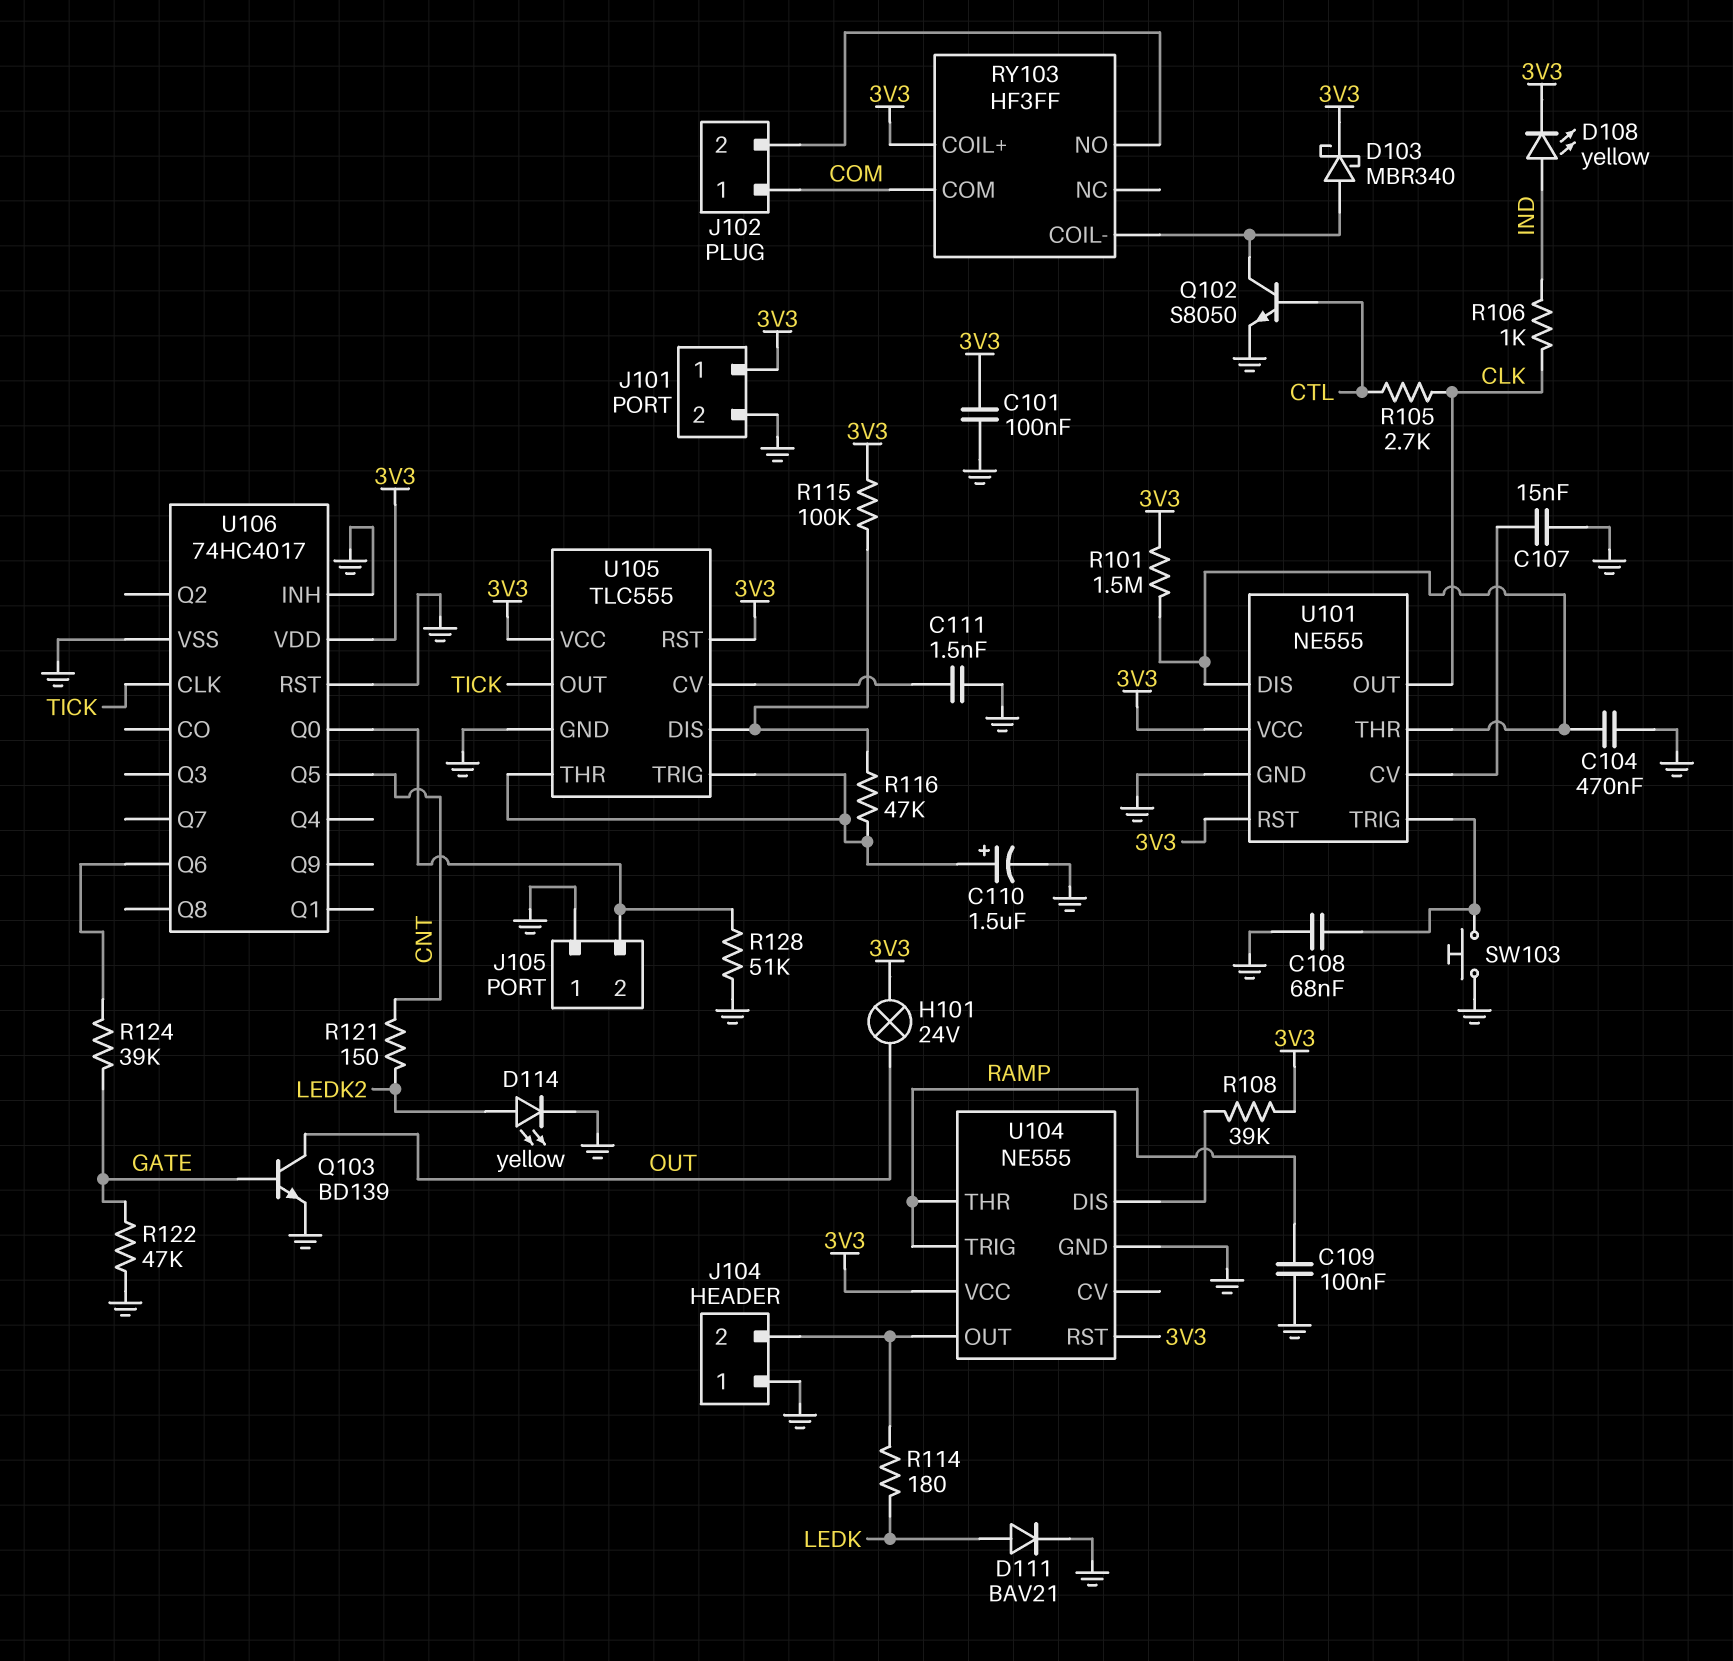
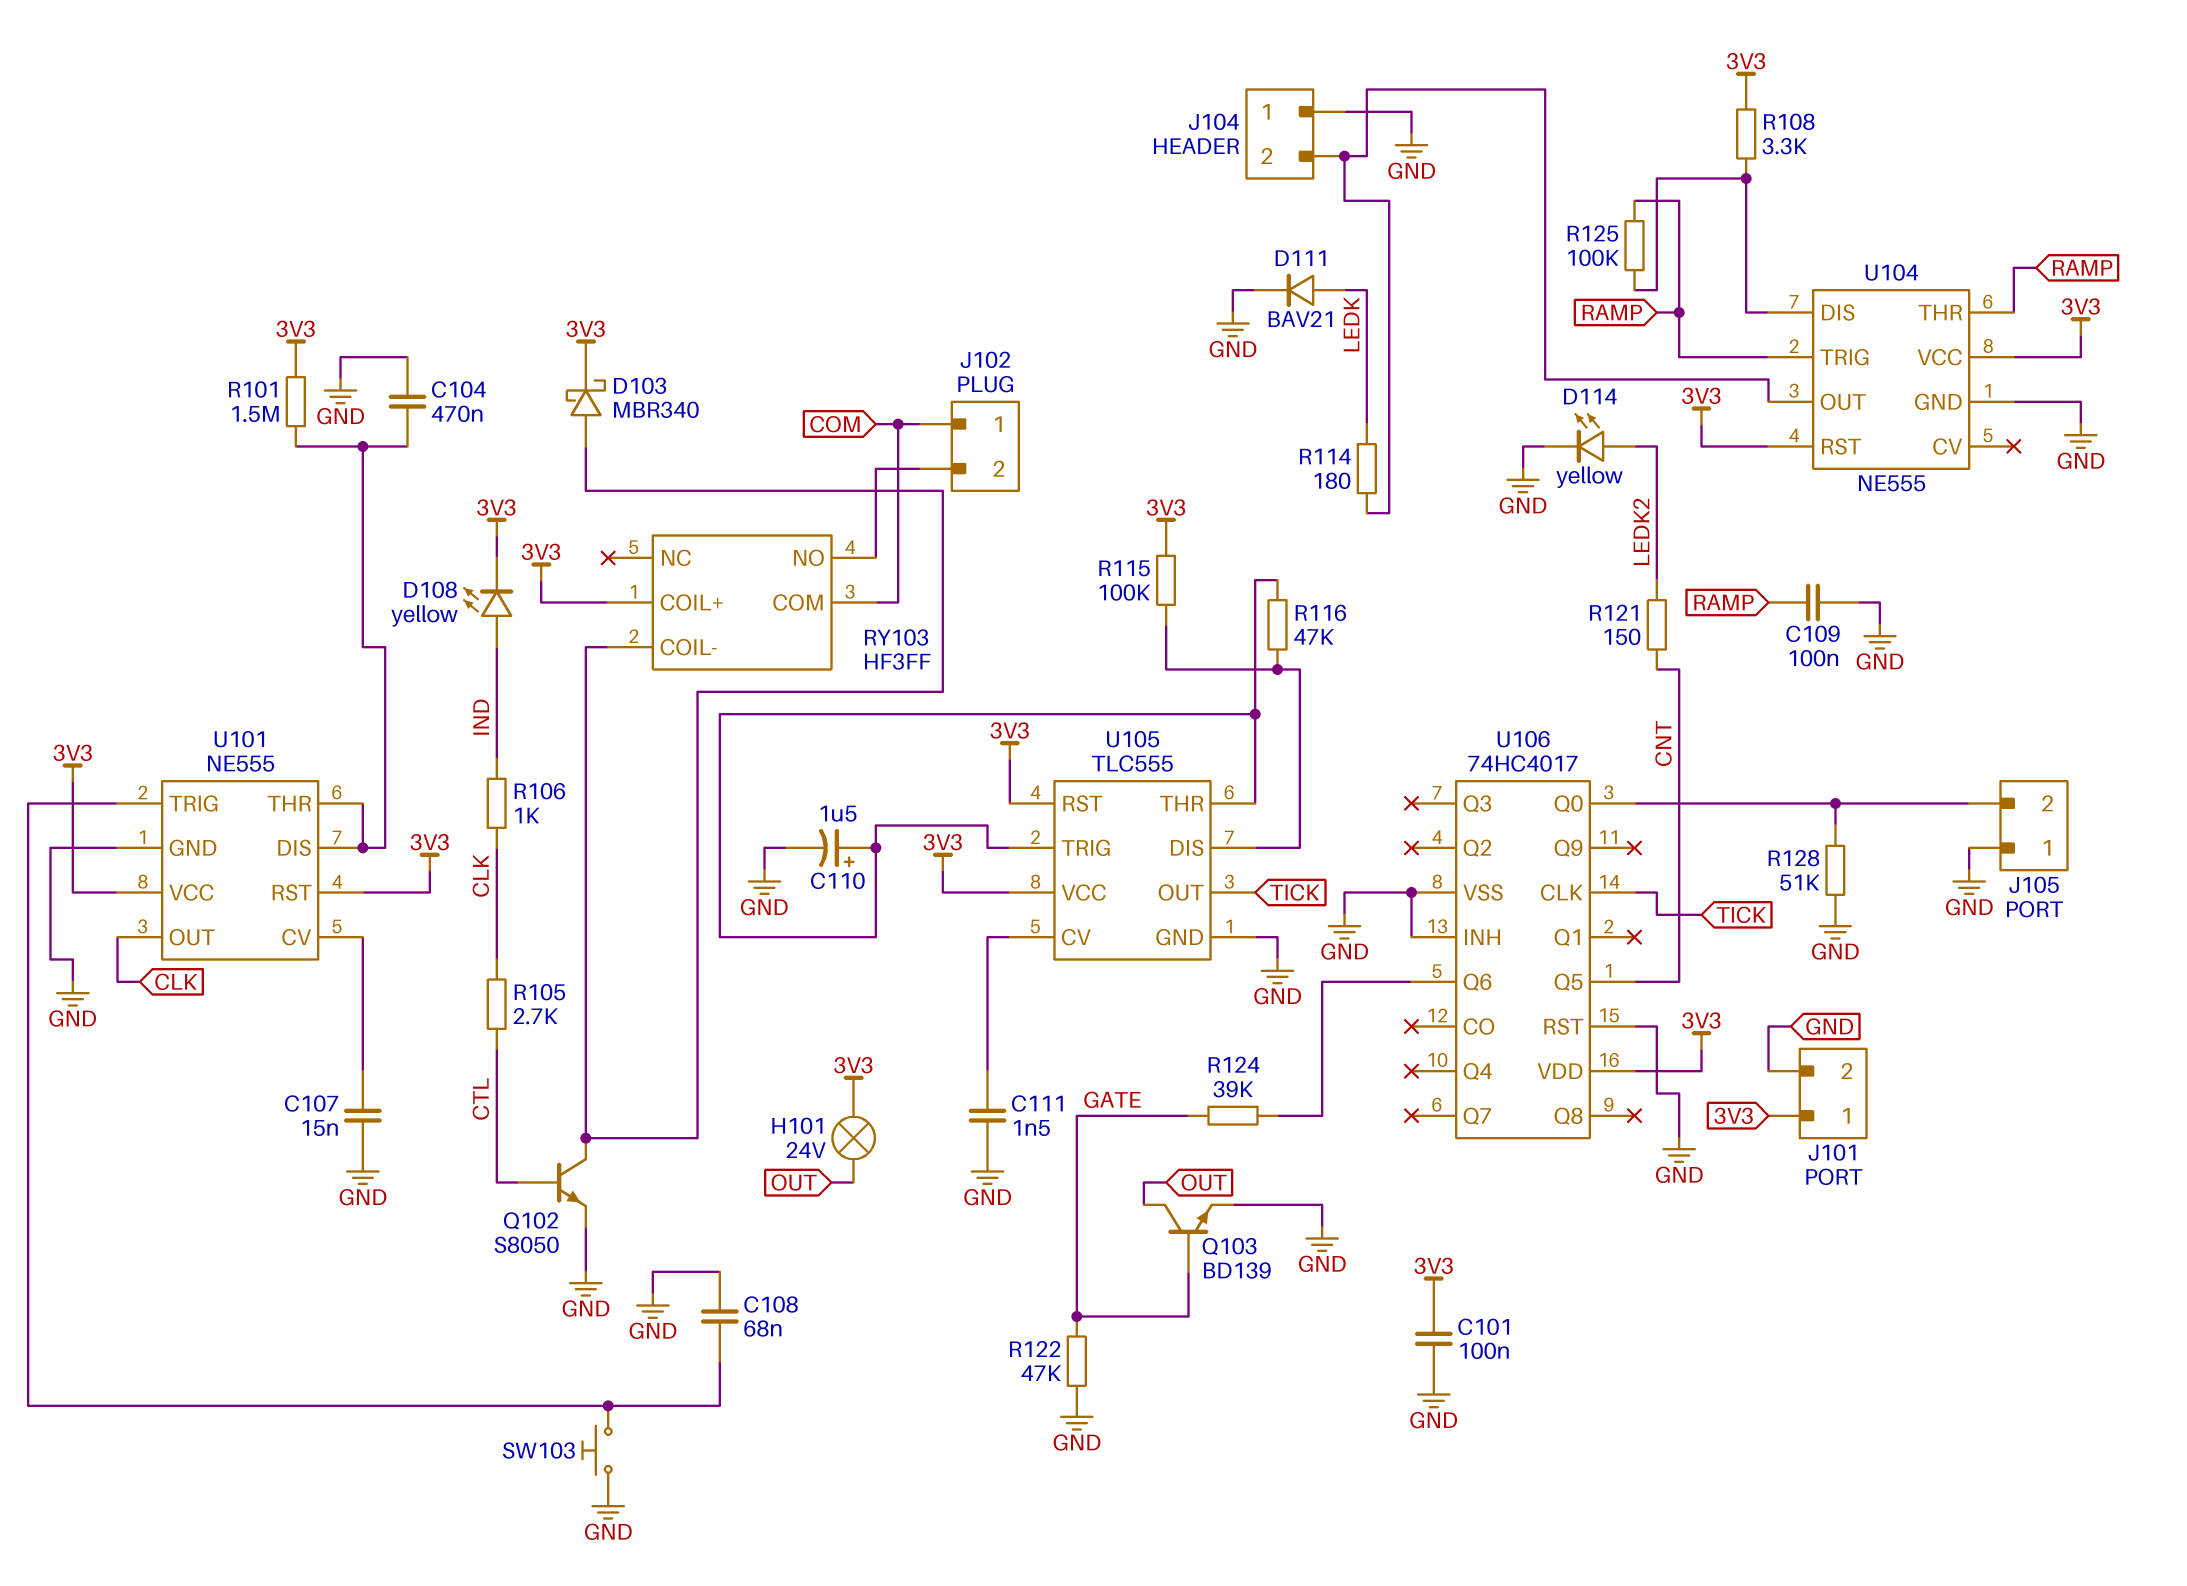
R108: 39k (3V3, U104/DIS) -> 3.3k (3V3, U104/DIS)
R125: none -> 100k (RAMP, U104/DIS)

